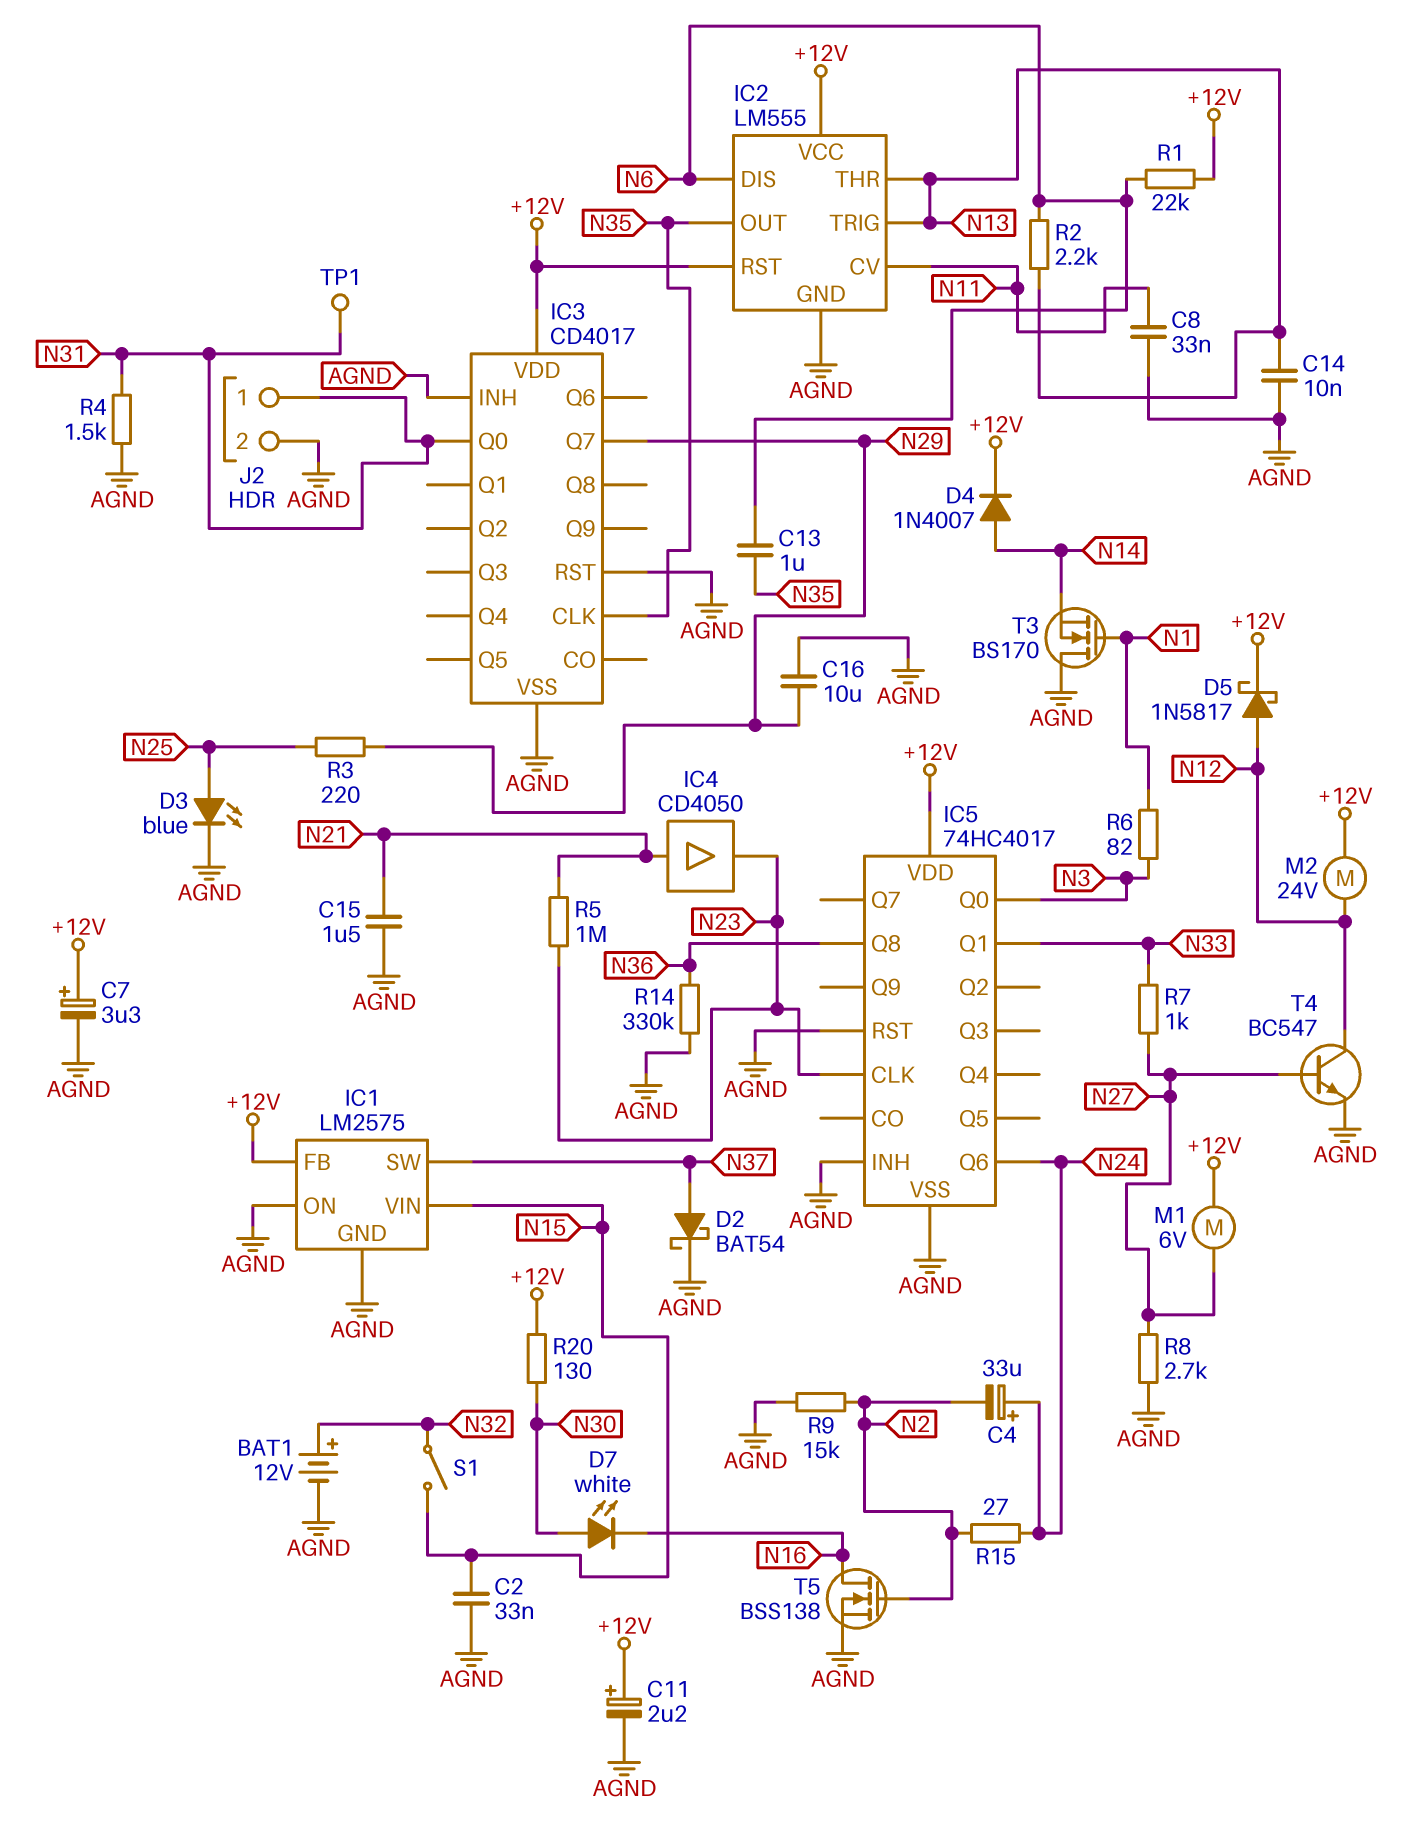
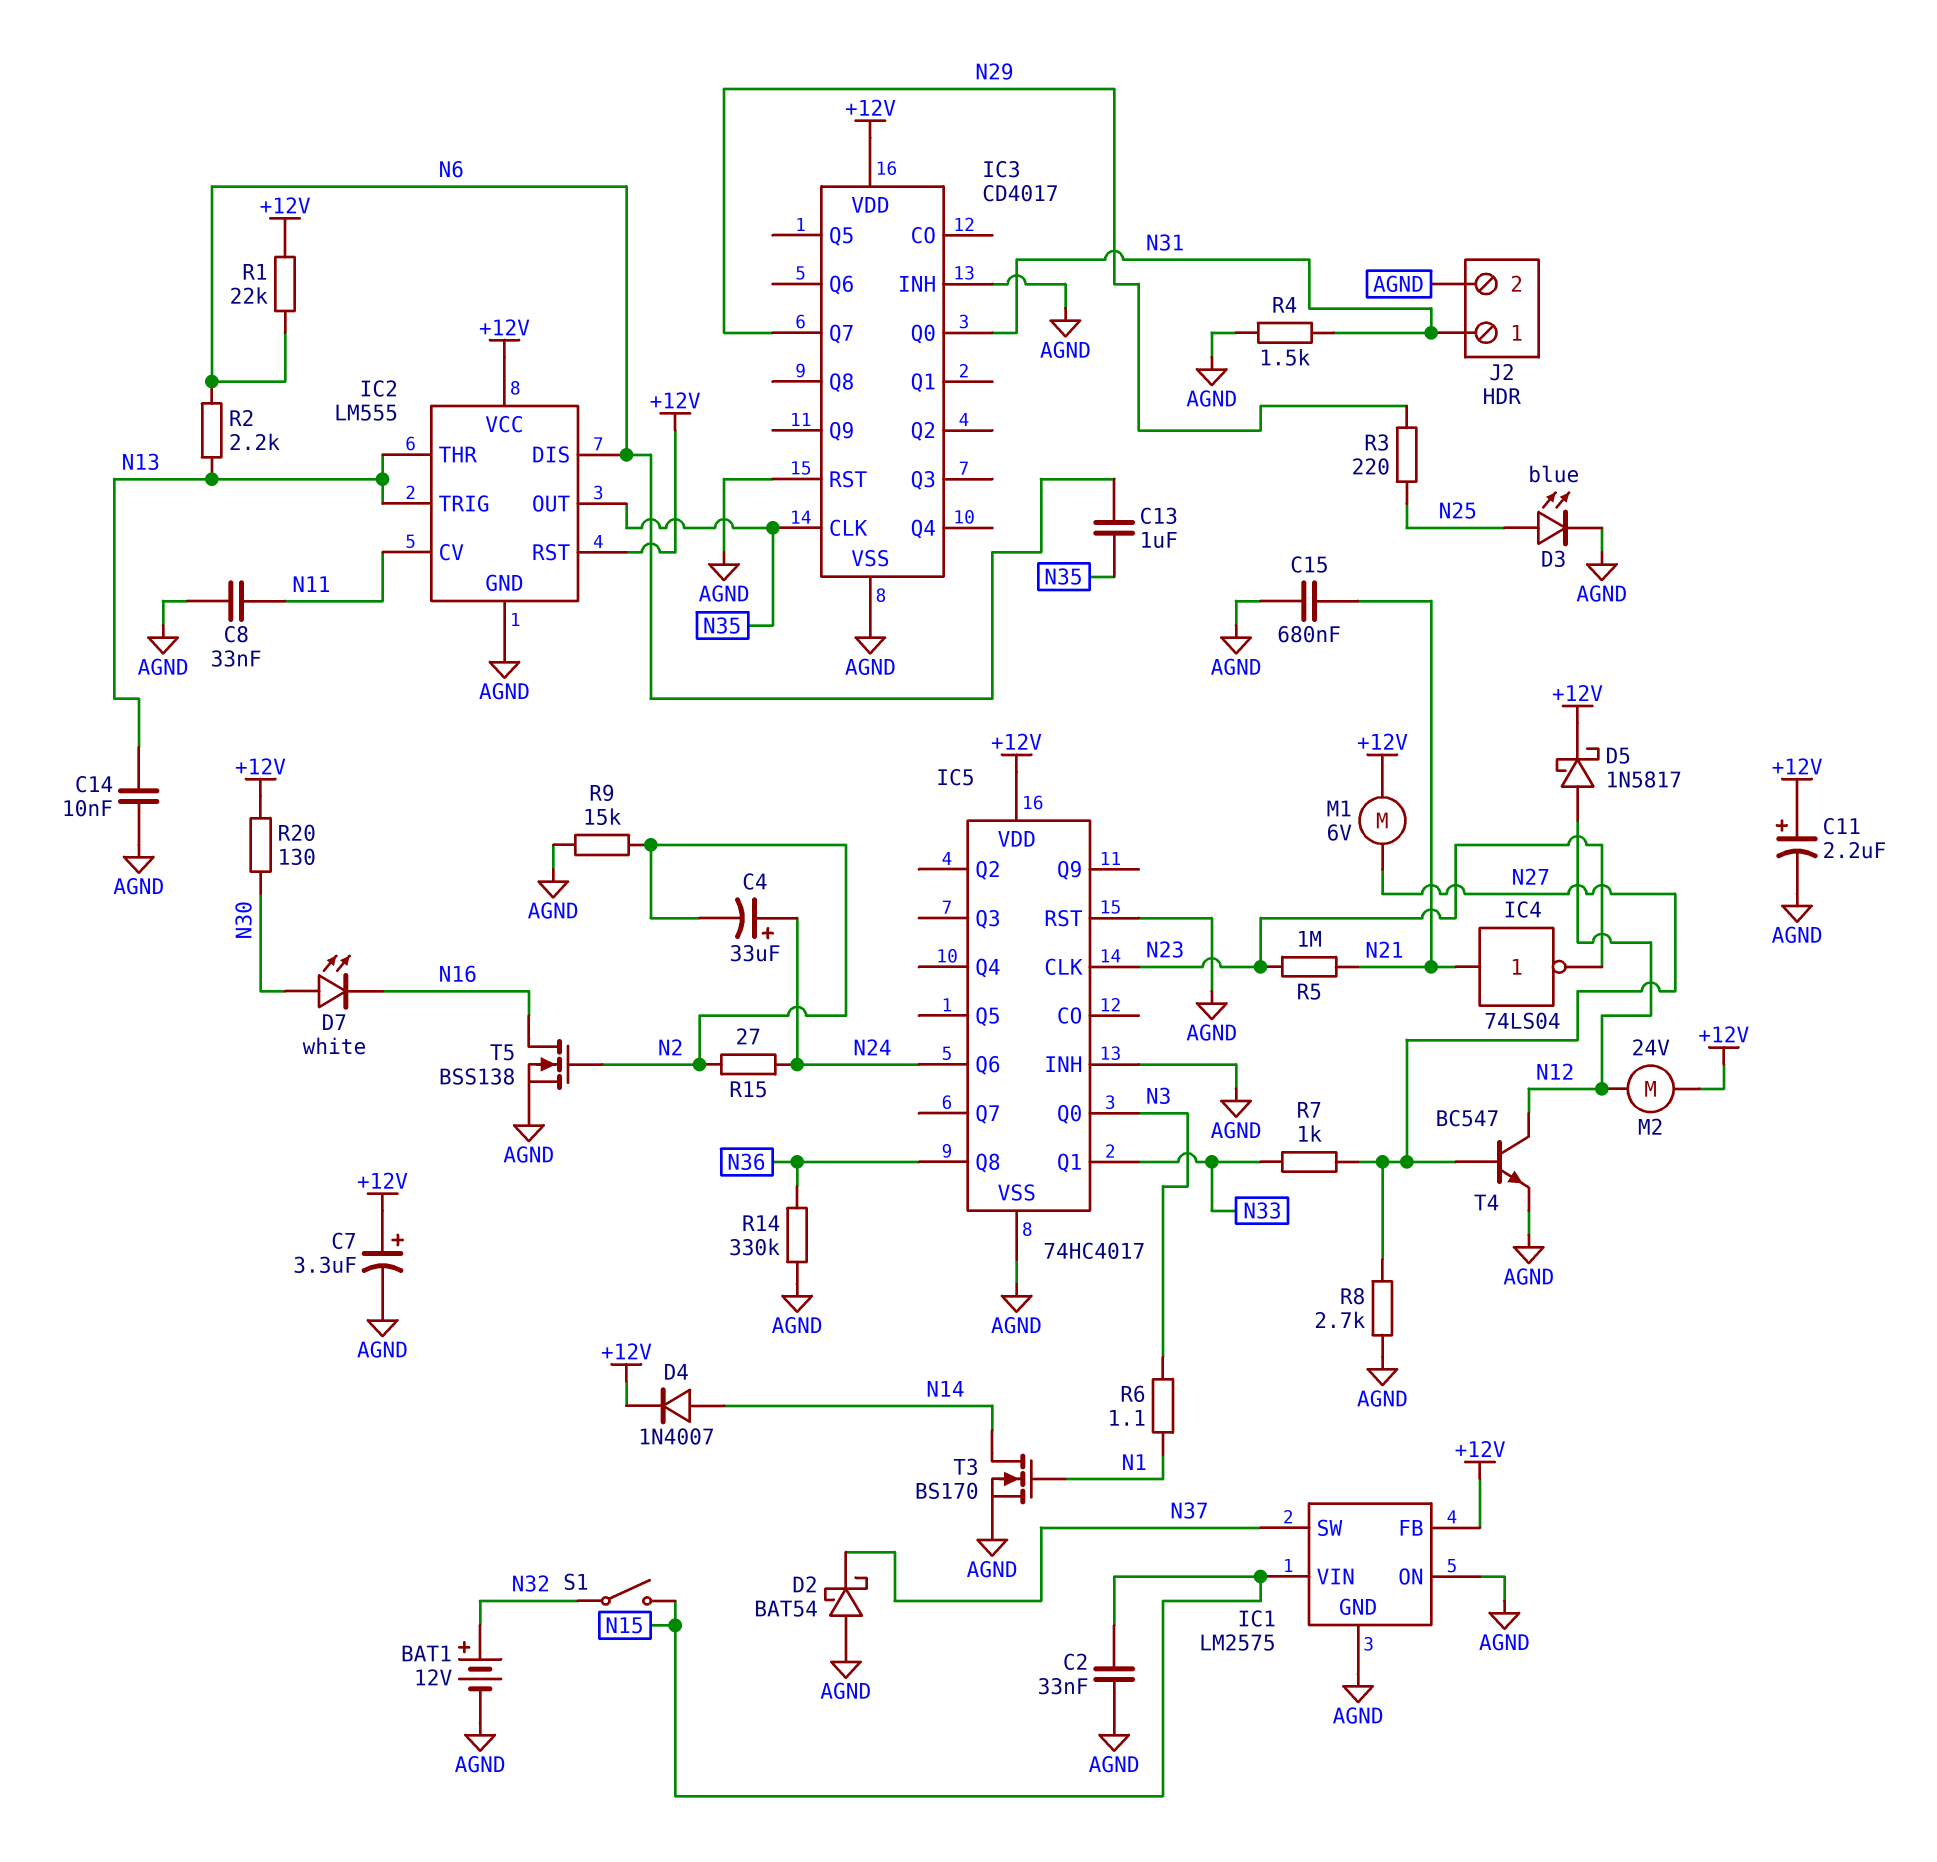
C15: 1.5uF (AGND, N21) -> 680nF (AGND, N21)
C16: 10uF (AGND, N29) -> none
D2: schottky BAT54 (A N37, K AGND) -> schottky BAT54 (A AGND, K N37)
IC4: buffer CD4050 (in N21, out N23) -> NOT 74LS04 (in N21, out N23)
R6: 82 (N1, N3) -> 1.1 (N1, N3)
T3: NMOS BS170 (G N1, D AGND, S N14) -> NMOS BS170 (G N1, D N14, S AGND)
TP1: test point (N31) -> none

